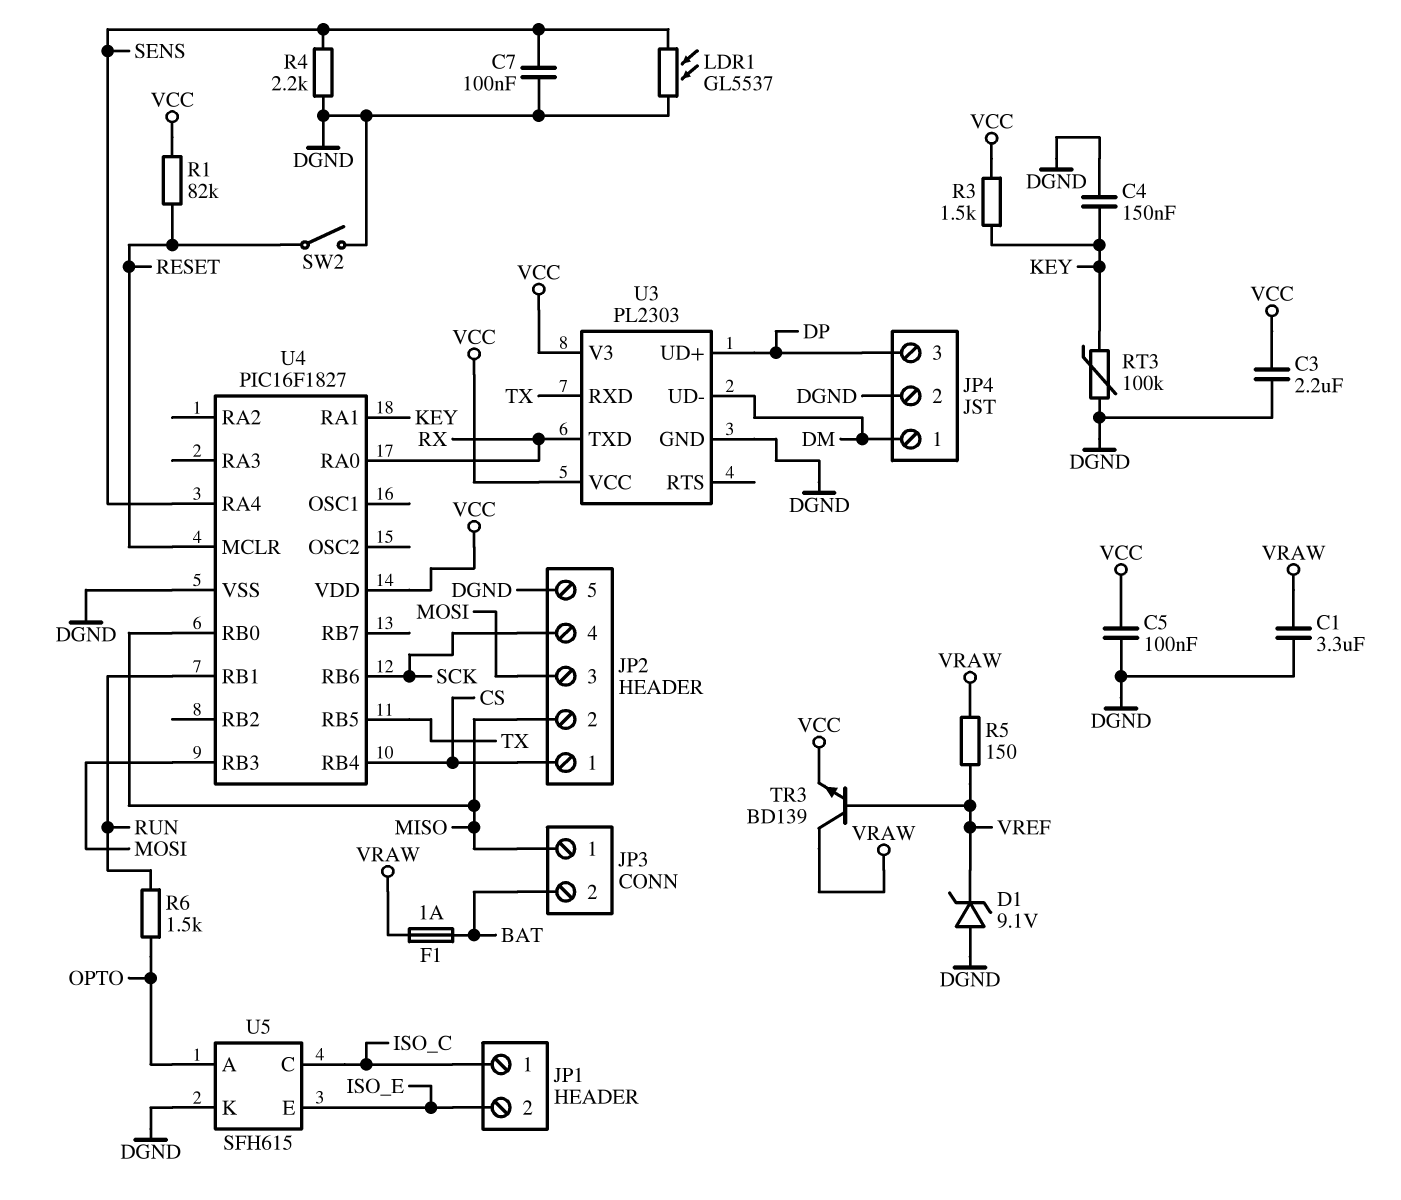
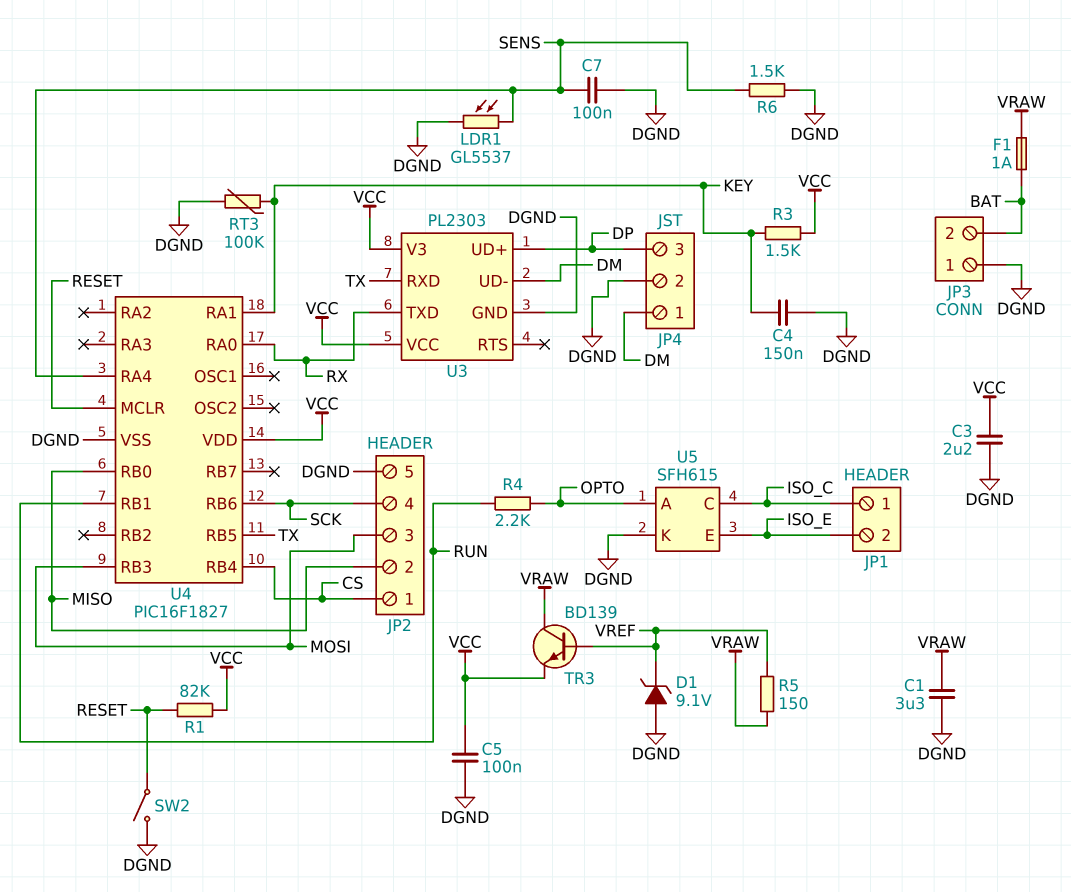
JP3 pin 1: MISO -> DGND
R4: 2.2k (DGND, SENS) -> 2.2k (OPTO, RUN)
R6: 1.5k (OPTO, RUN) -> 1.5k (DGND, SENS)

